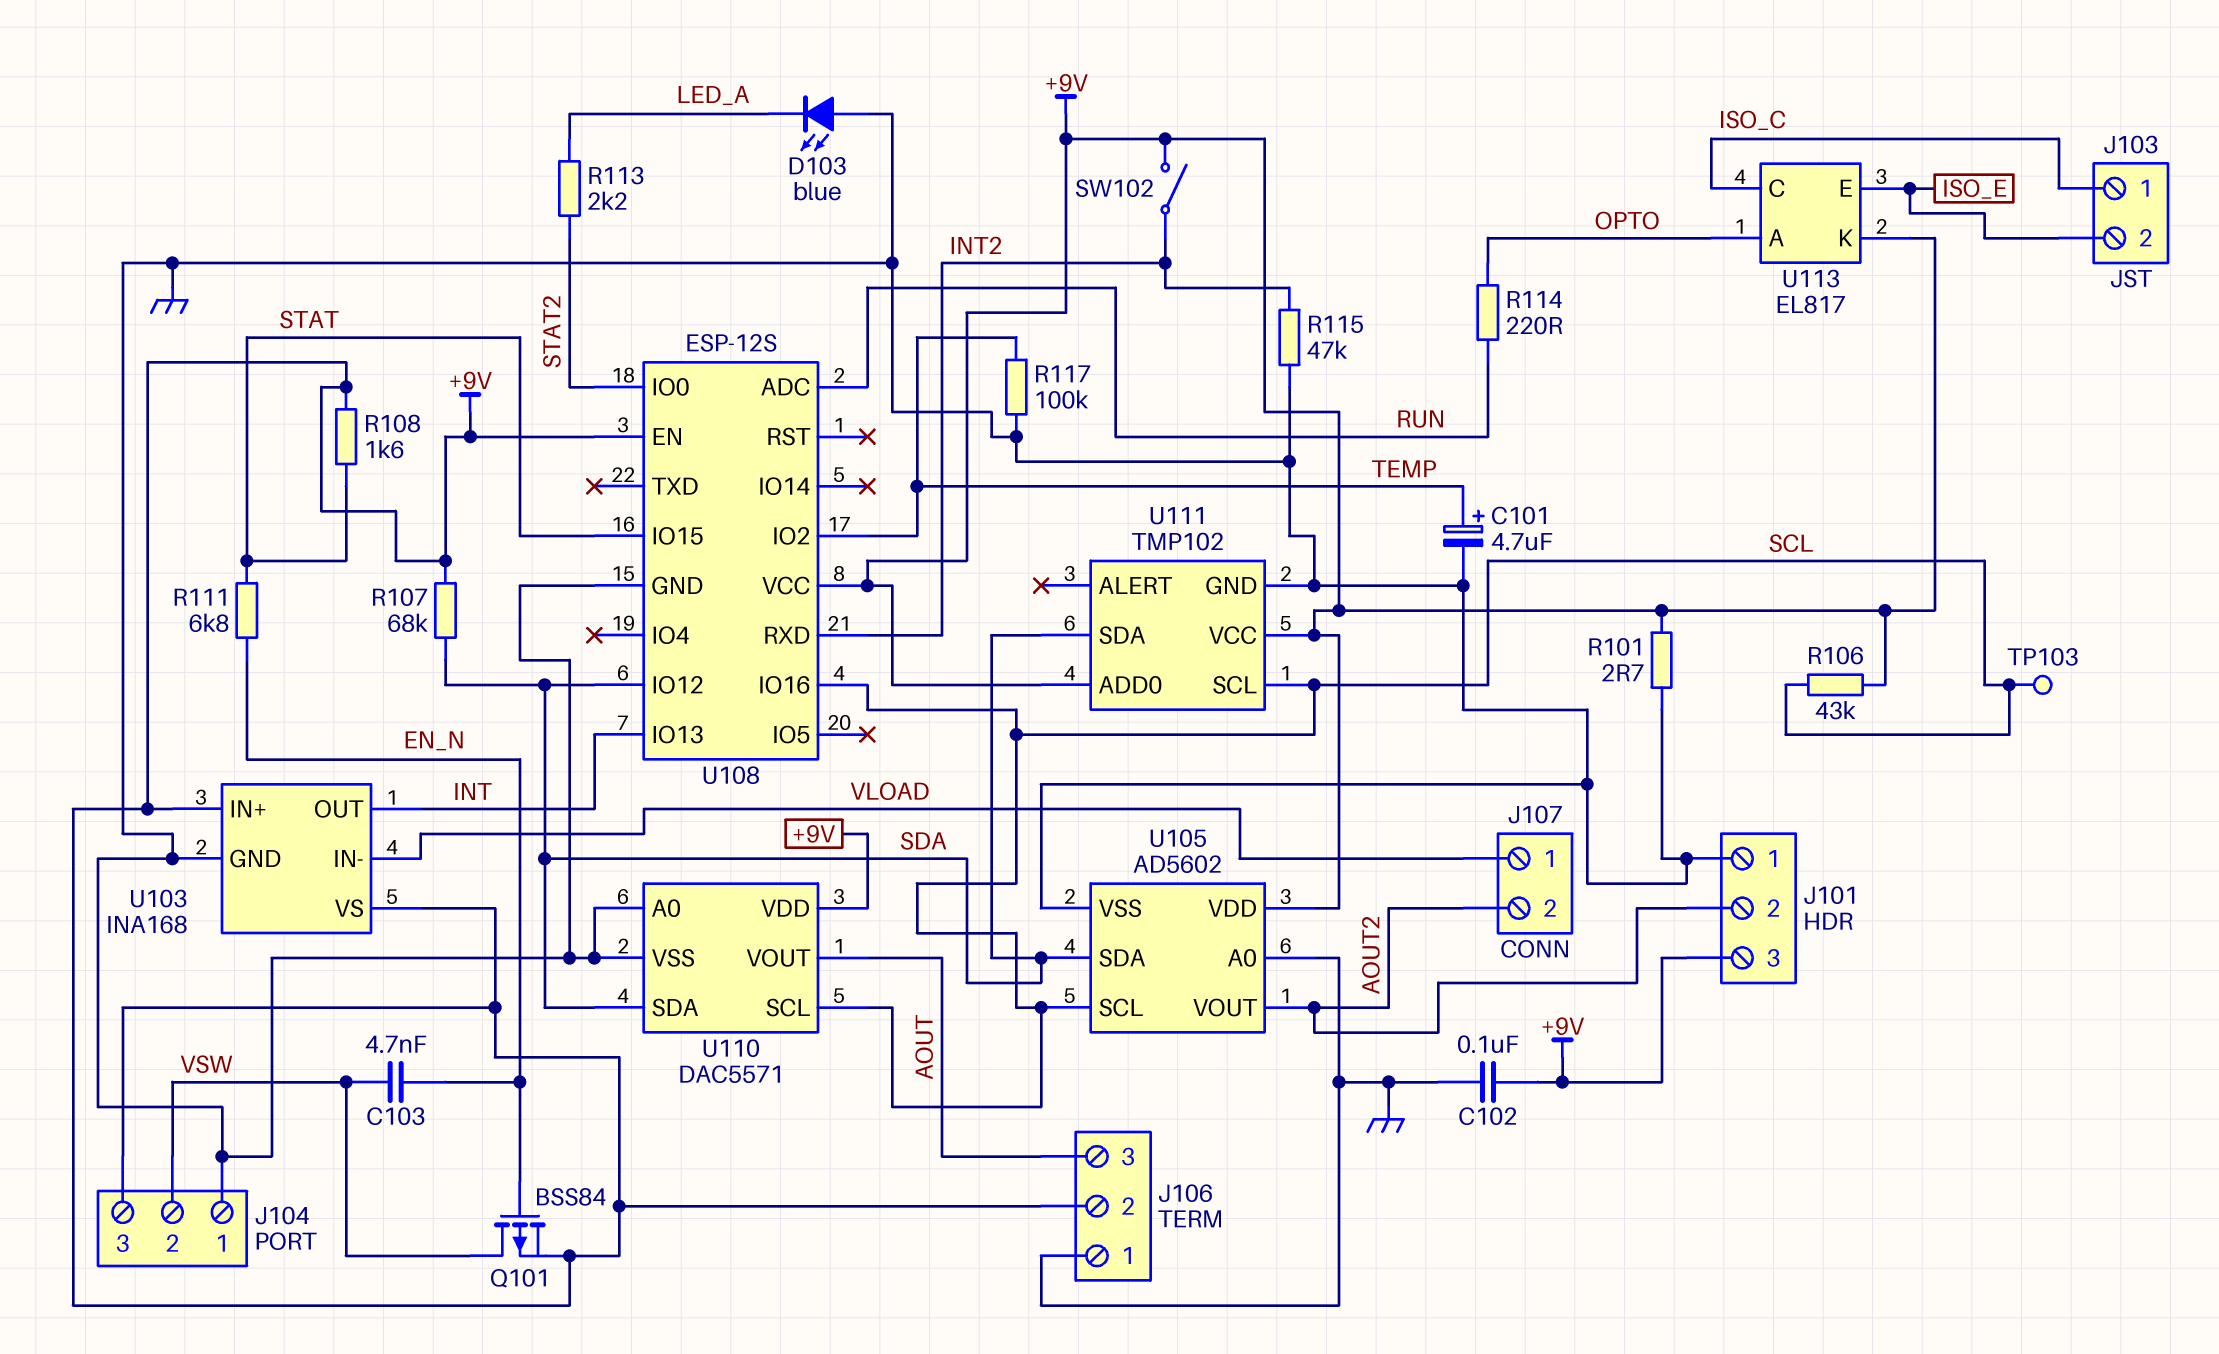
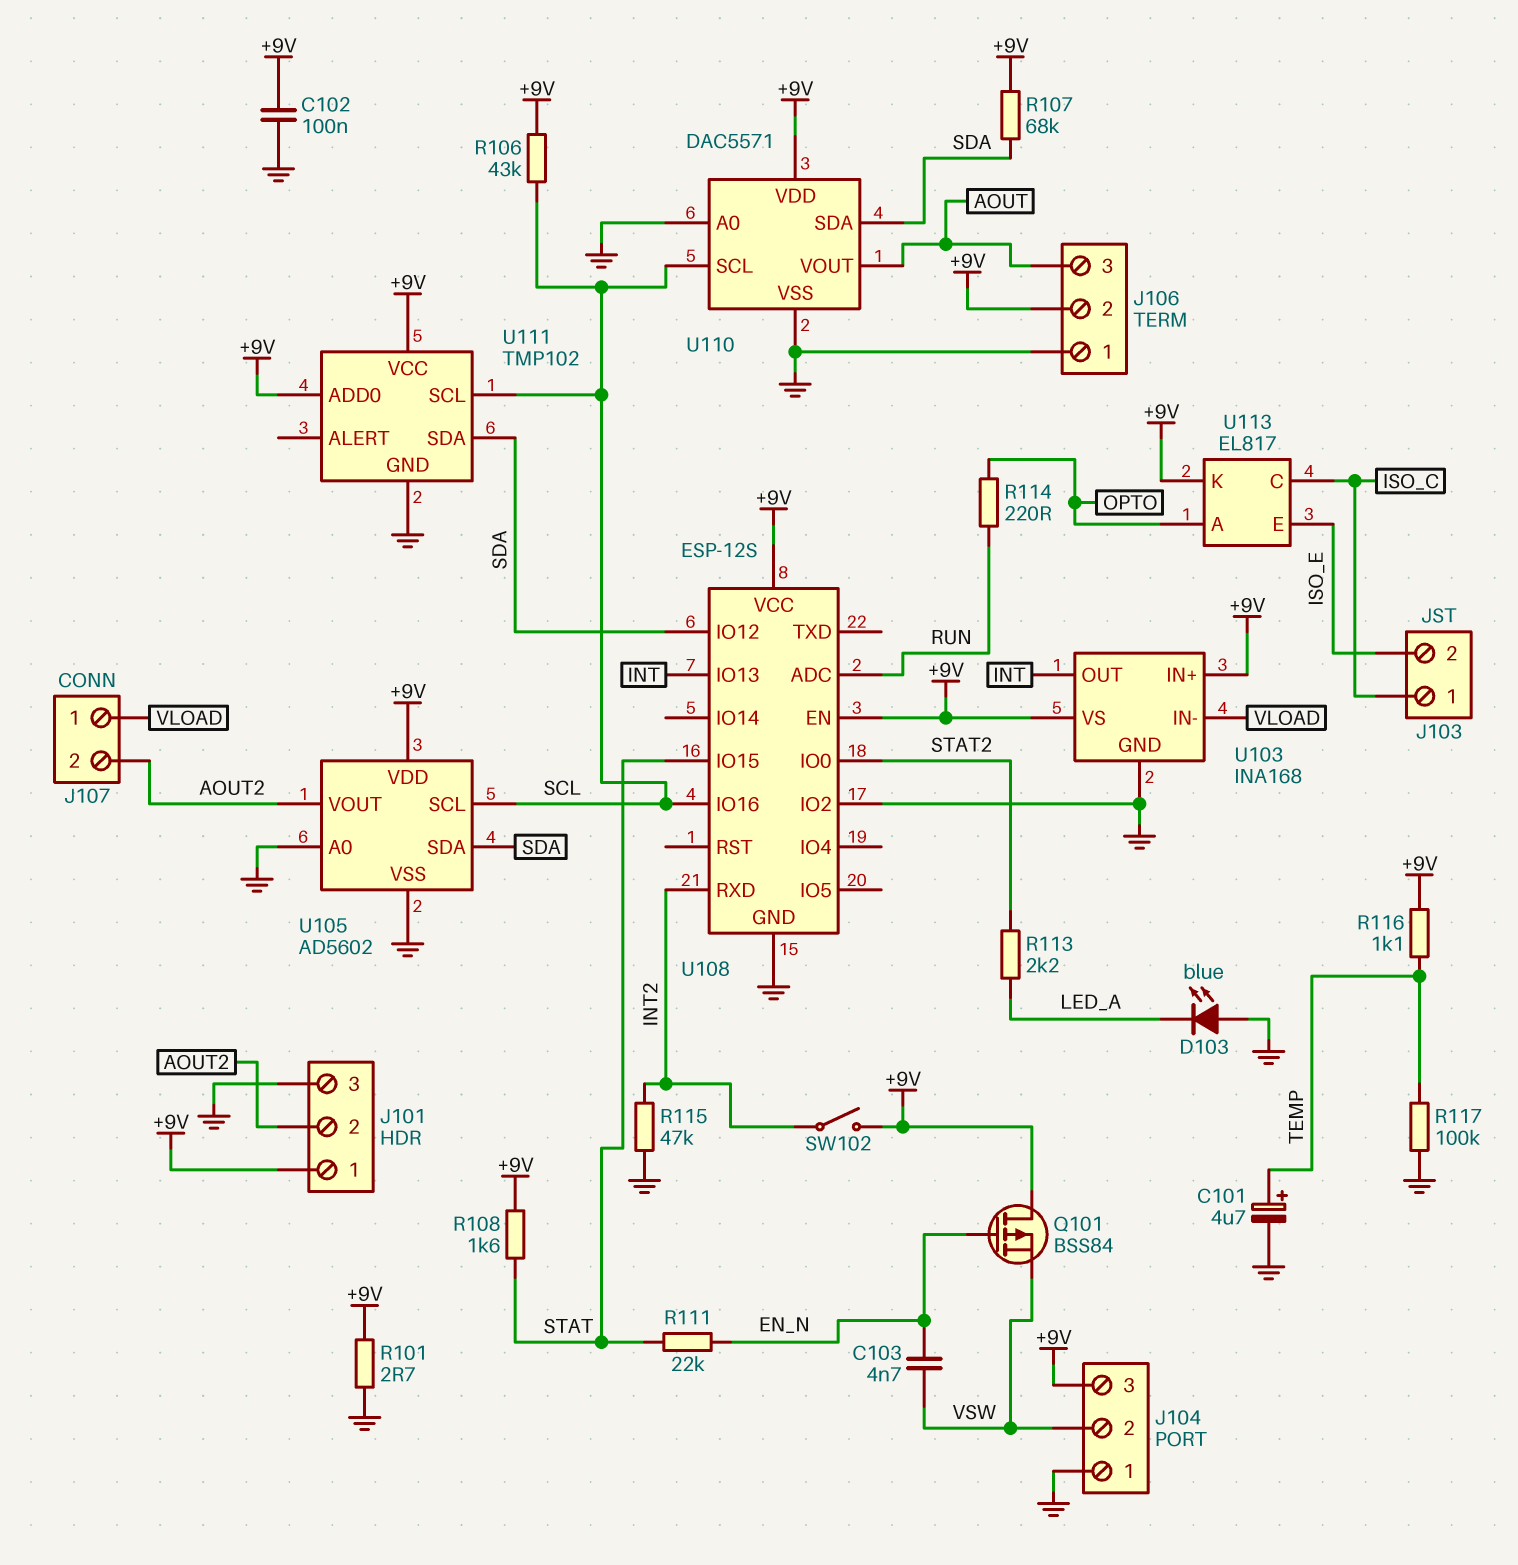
J101 pin 1: GND -> +9V
J101 pin 3: +9V -> GND
Q101: PMOS BSS84 (G EN_N, D VSW, S +9V) -> PMOS BSS84 (G EN_N, D +9V, S VSW)
R111: 6.8k (EN_N, STAT) -> 22k (EN_N, STAT)
R116: none -> 1.1k (+9V, TEMP)
TP103: test point (SCL) -> none
U108 pin IO2: TEMP -> GND

